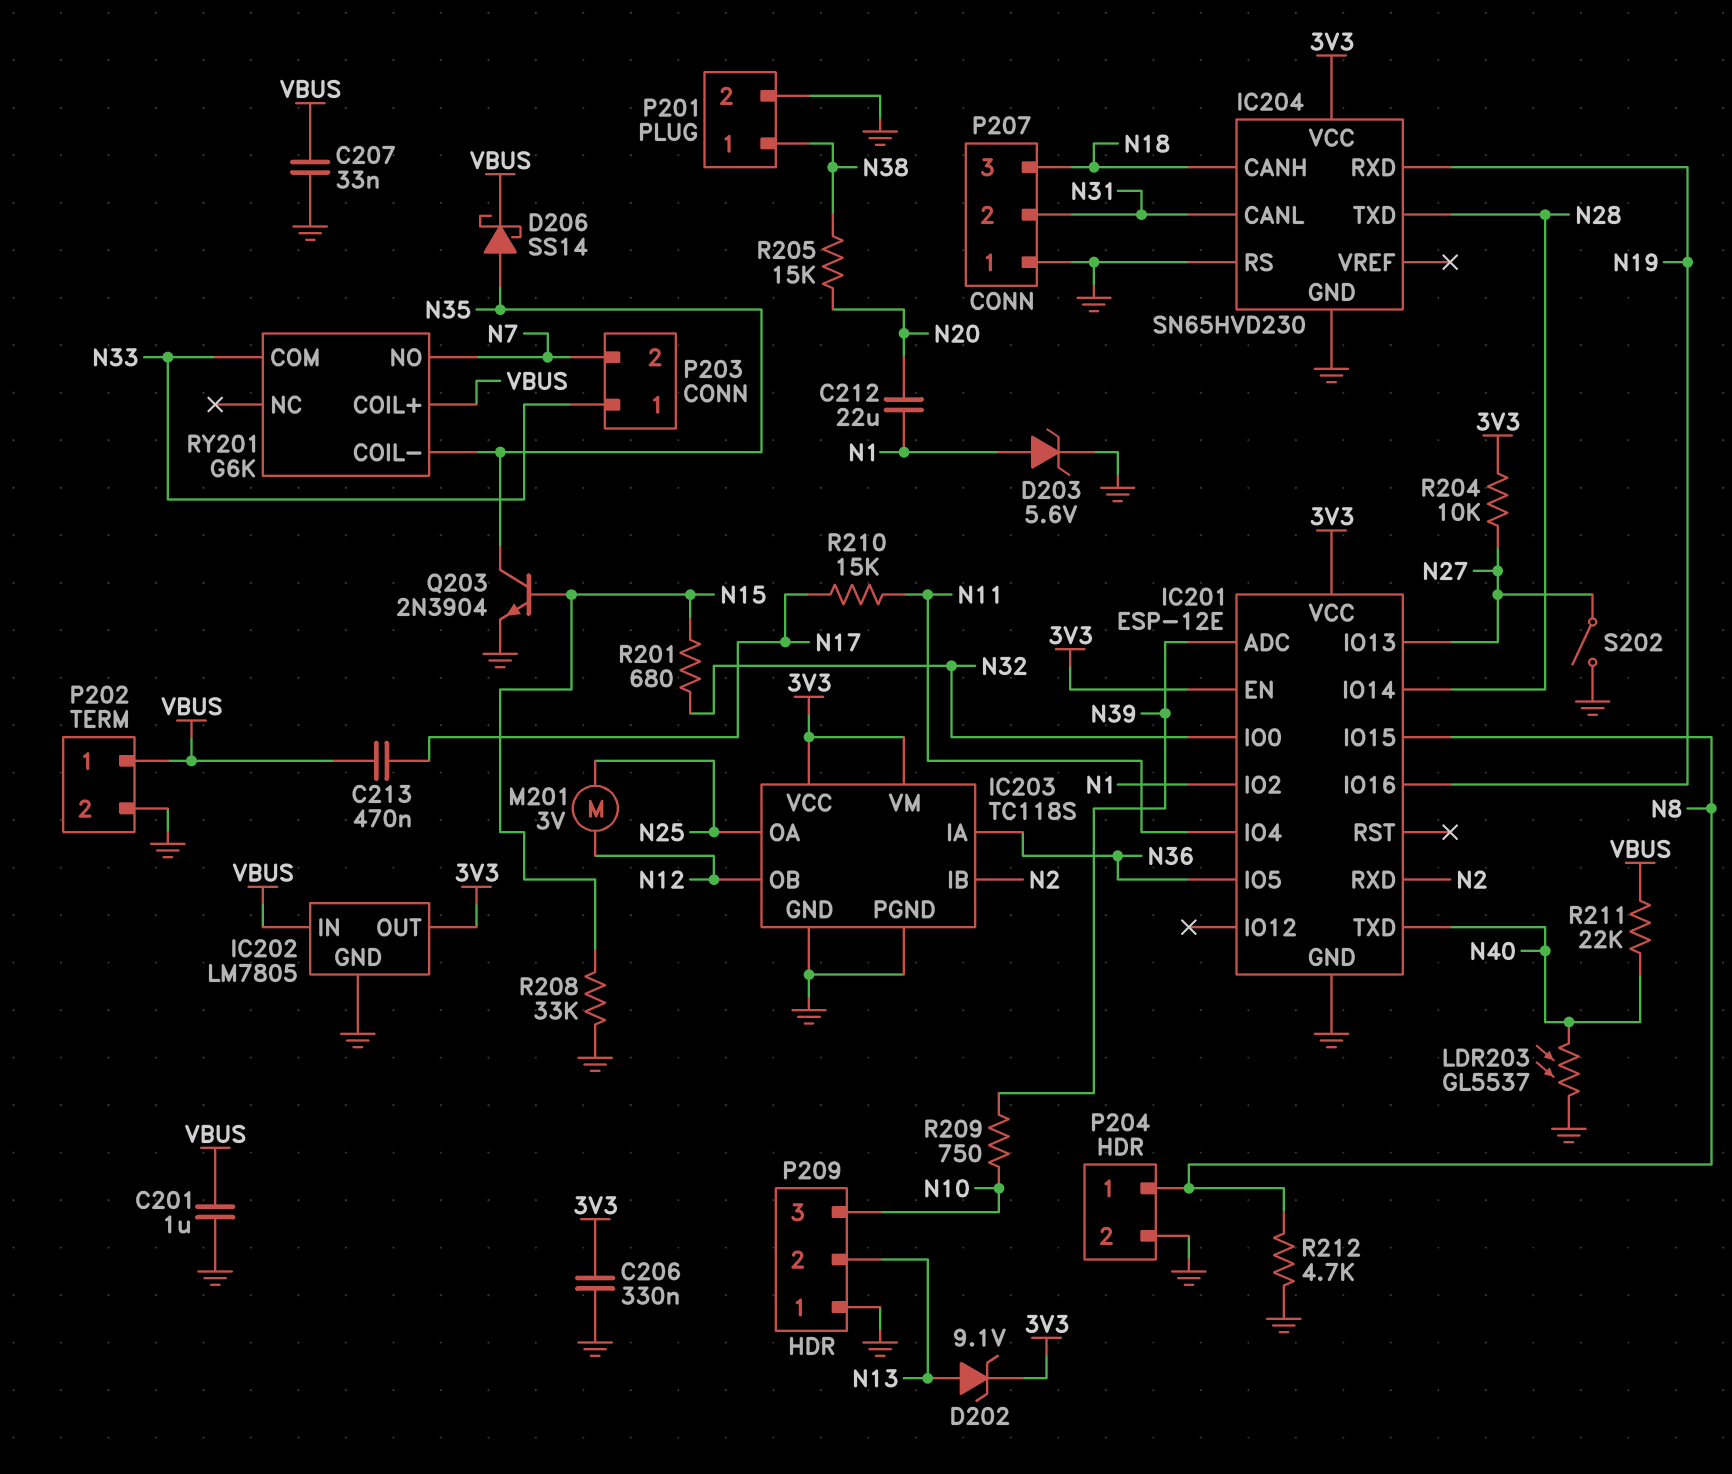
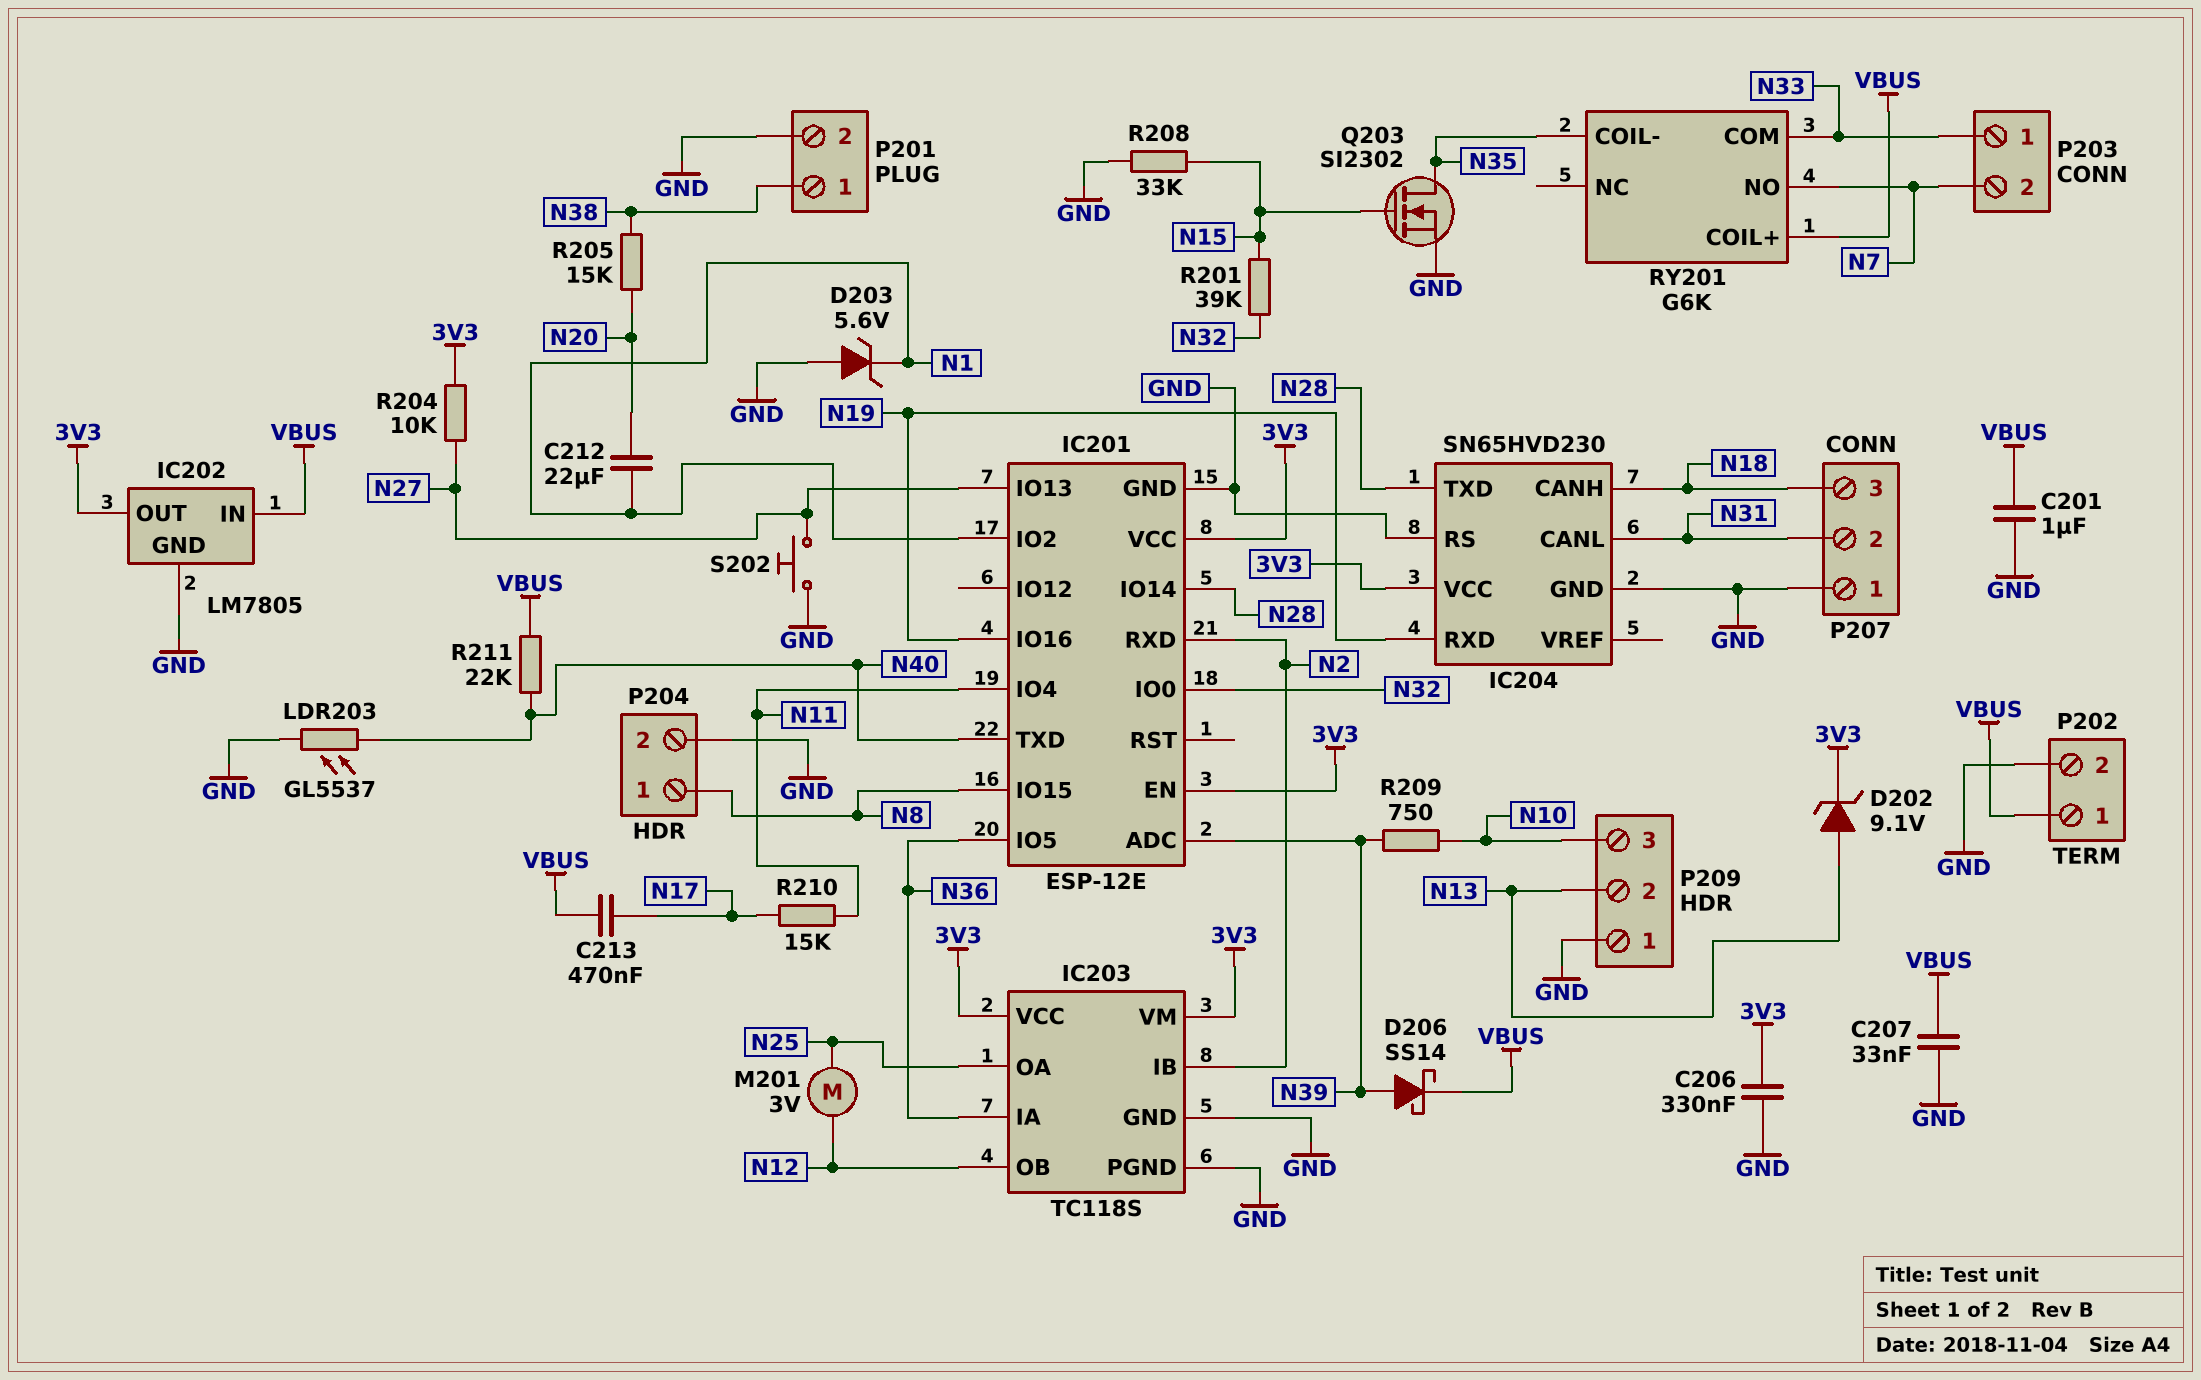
D203: zener 5.6V (A N1, K GND) -> zener 5.6V (A GND, K N1)
D206: schottky SS14 (A N35, K VBUS) -> schottky SS14 (A N39, K VBUS)
Q203: NPN 2N3904 (B N15, C N35, E GND) -> NMOS SI2302 (G N15, D N35, S GND)
R201: 680 (N15, N32) -> 39k (N15, N32)
R212: 4.7k (GND, N8) -> none
S202: switch (GND, N27) -> button (GND, N27)

